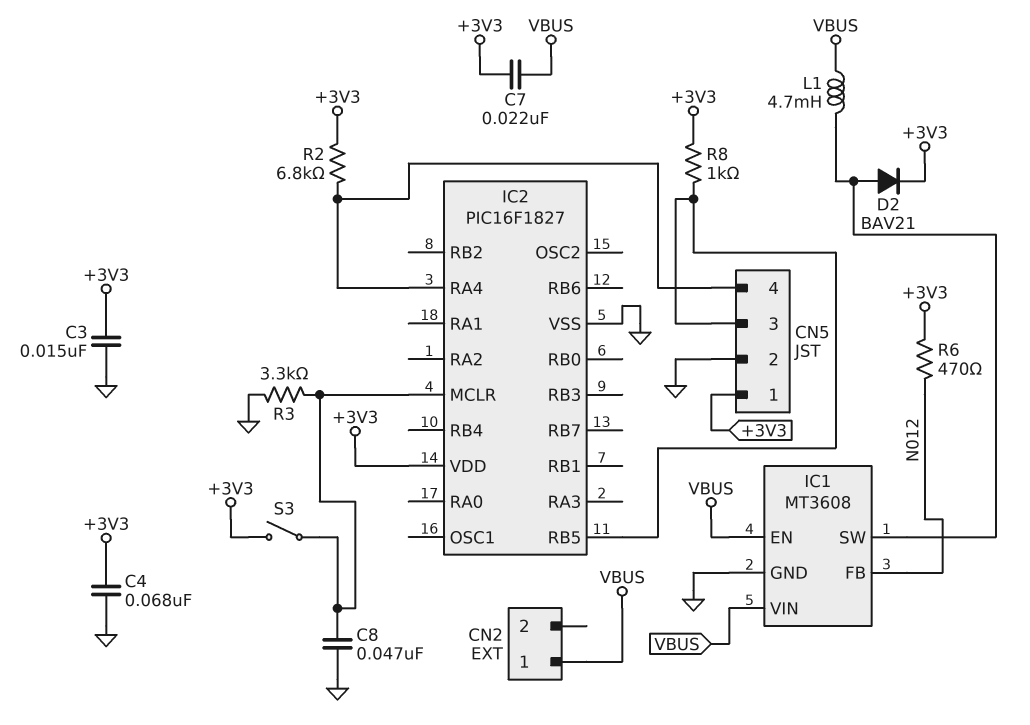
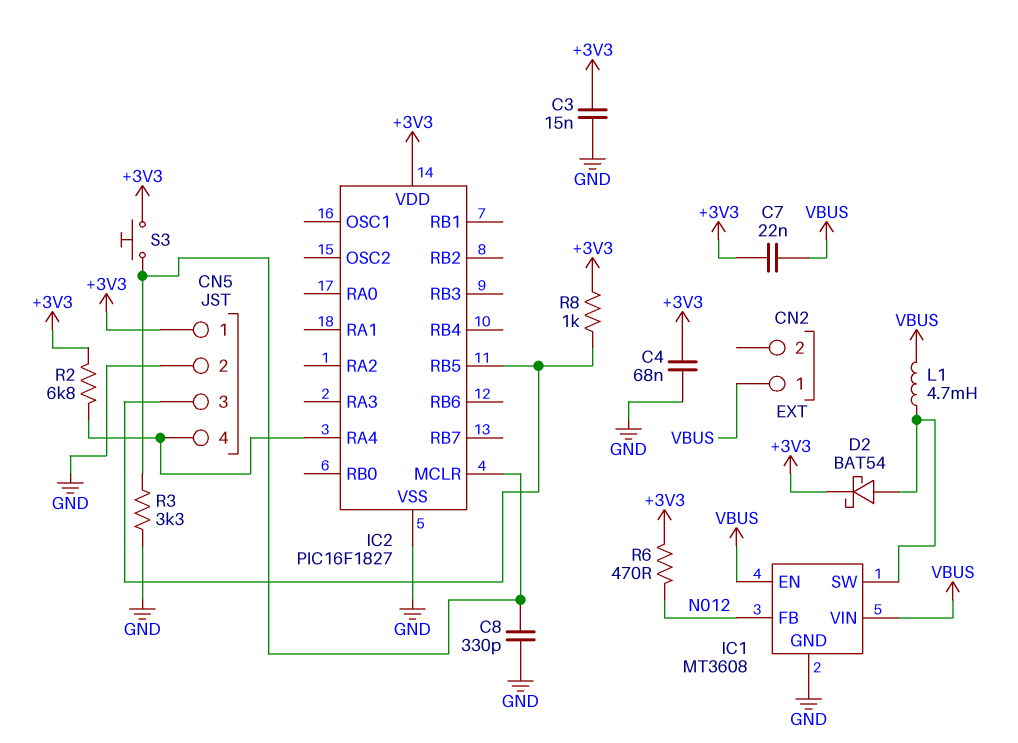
C8: 47nF (GND, IC2/MCLR) -> 330pF (GND, IC2/MCLR)
D2: diode BAV21 (A IC1/SW, K +3V3) -> schottky BAT54 (A IC1/SW, K +3V3)
S3: switch (+3V3, IC2/MCLR) -> button (+3V3, IC2/MCLR)

